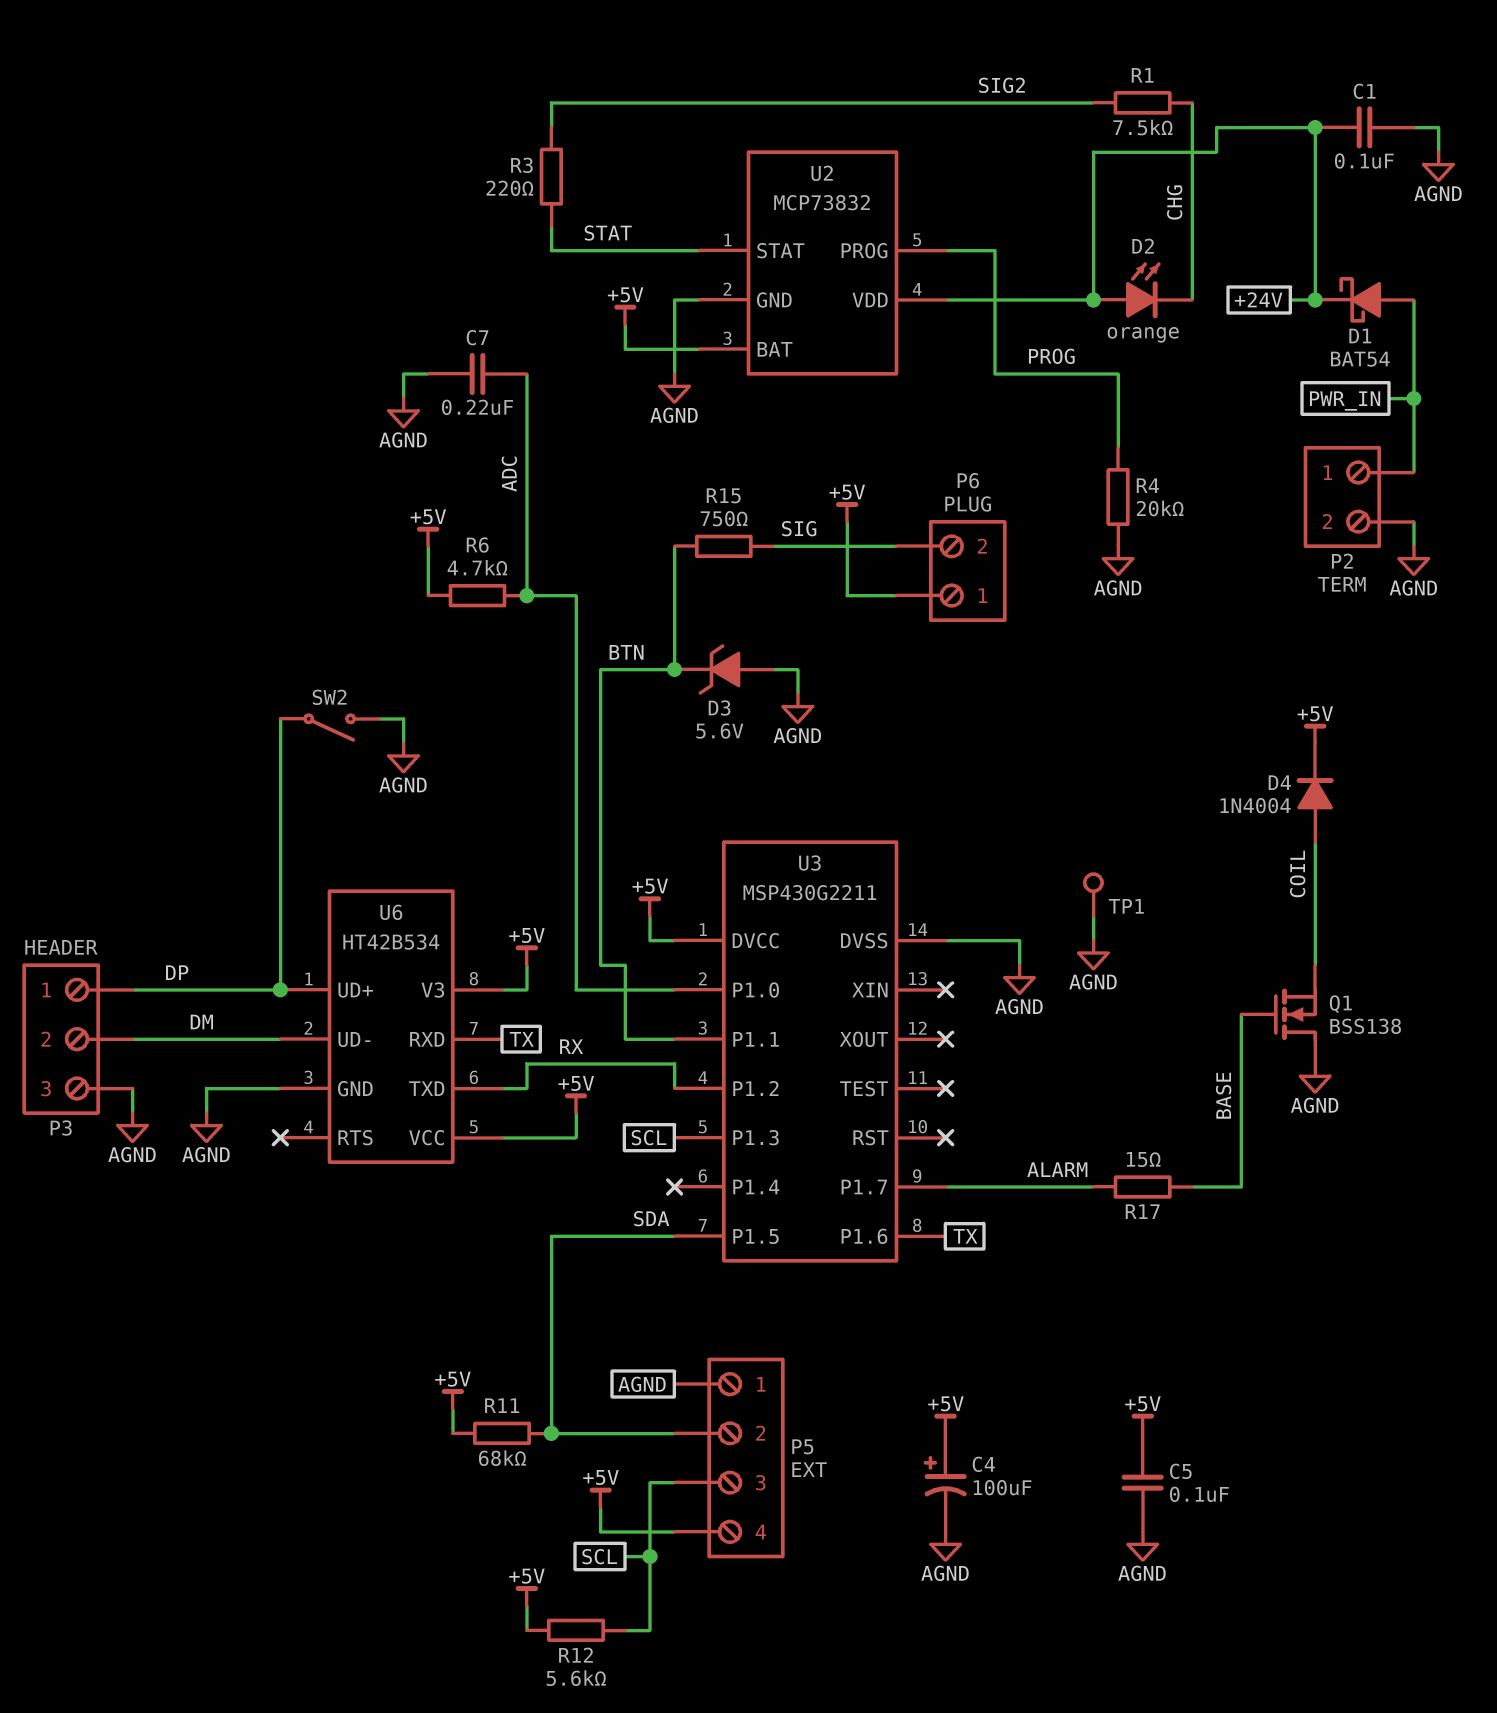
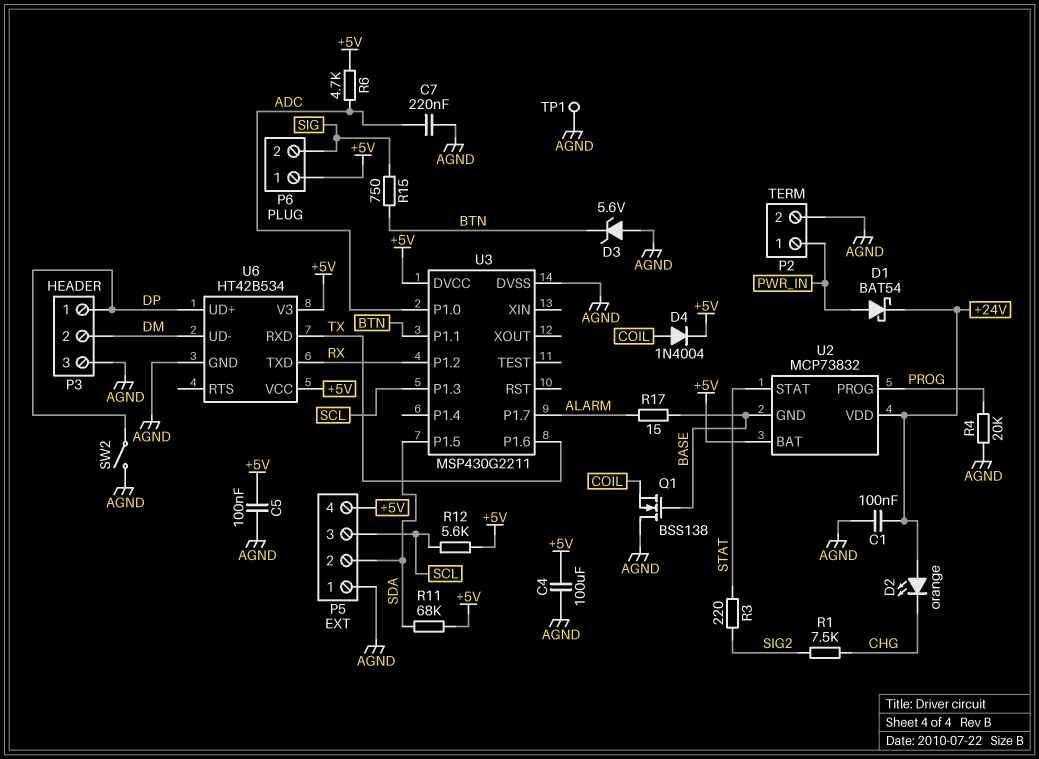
C4: 100uF (plus +5V, minus AGND) -> 100uF (+5V, AGND)
U2 pin GND: AGND -> BASE

